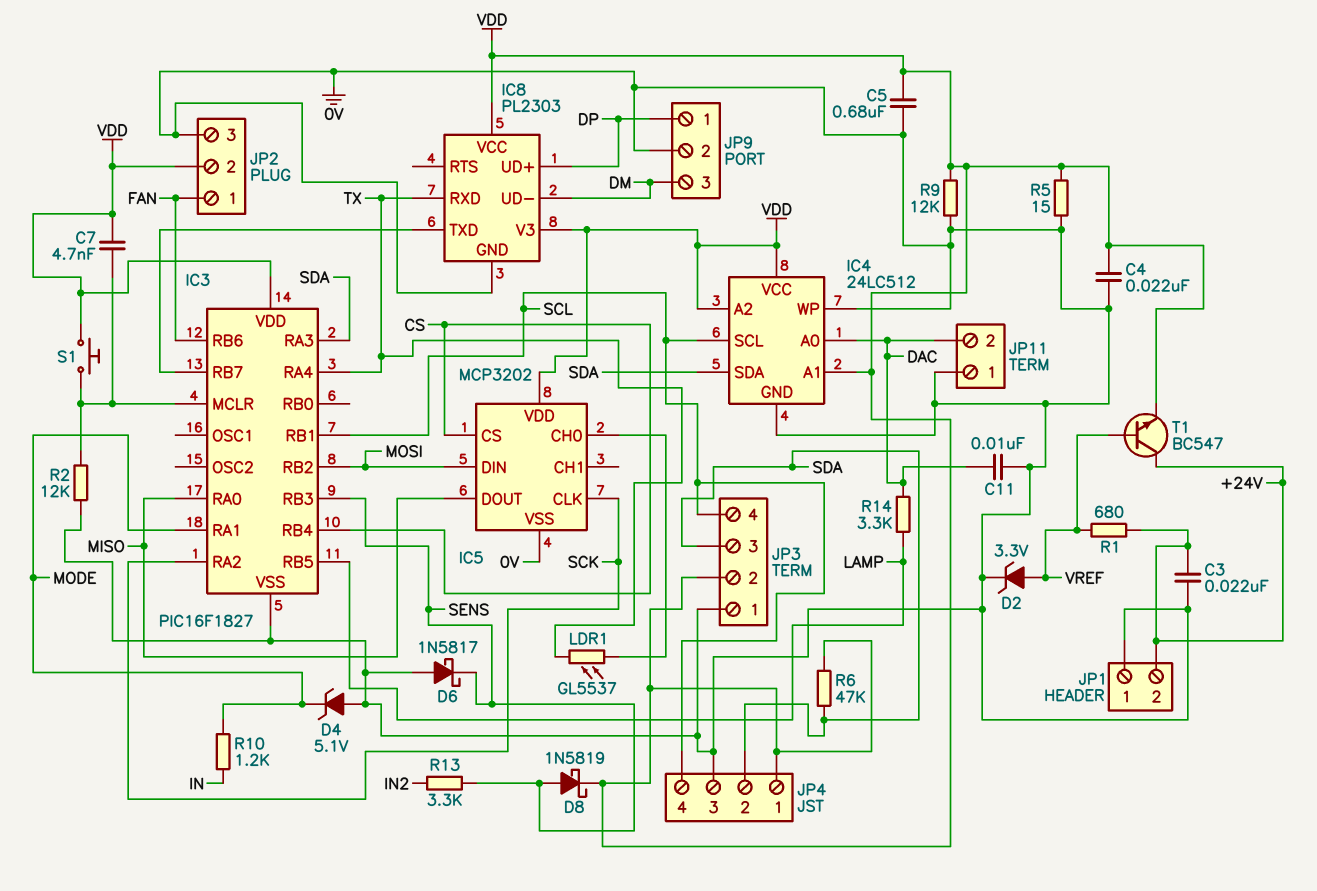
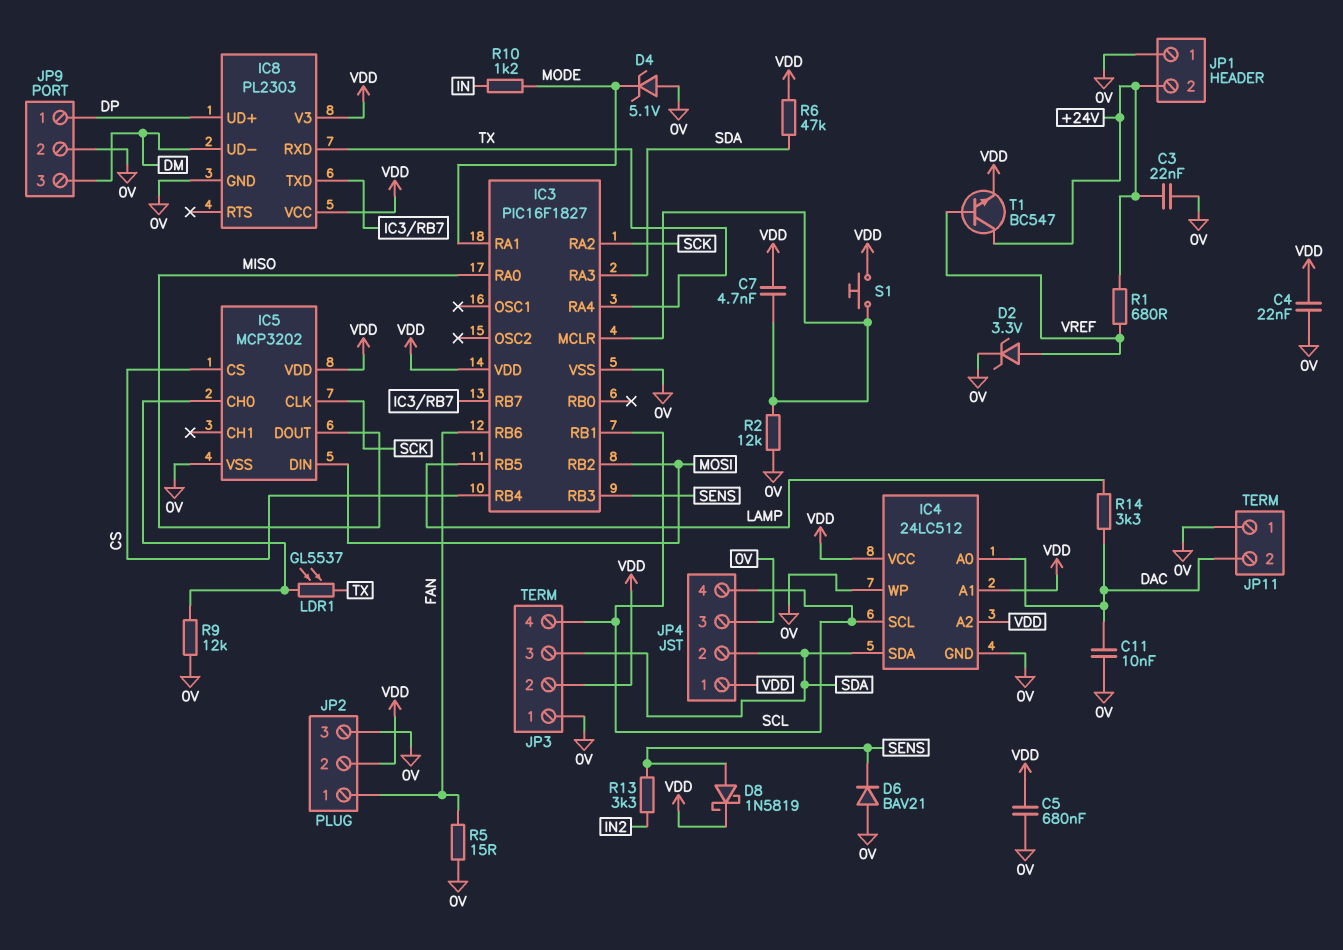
D6: schottky 1N5817 (A 0V, K SENS) -> diode BAV21 (A 0V, K SENS)
R5: 15 (0V, VDD) -> 15 (0V, FAN)
R9: 12k (0V, VDD) -> 12k (0V, IC5/CH0)

